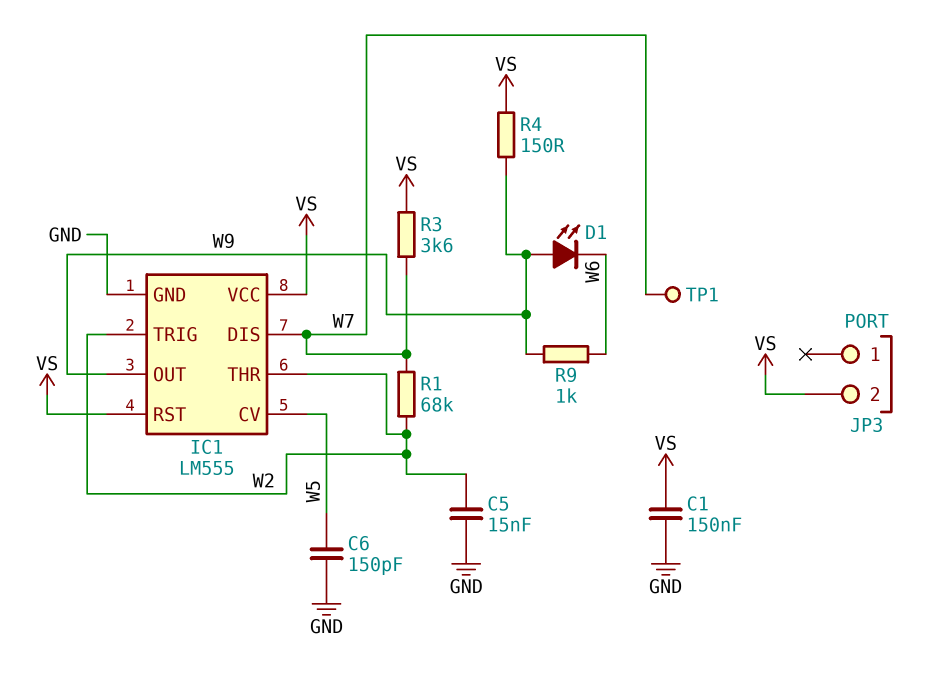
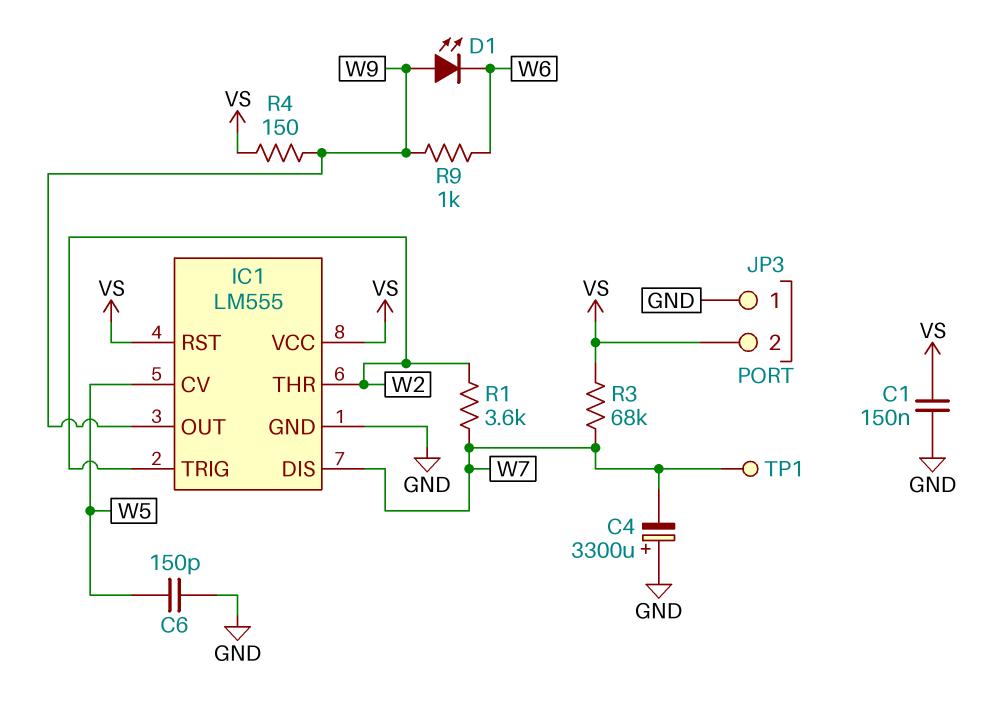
C4: none -> 3300uF (plus GND, minus W7)
C5: 15nF (GND, W2) -> none
JP3 pin 1: none -> GND
R1: 68k (W2, W7) -> 3.6k (W2, W7)
R3: 3.6k (VS, W7) -> 68k (VS, W7)

